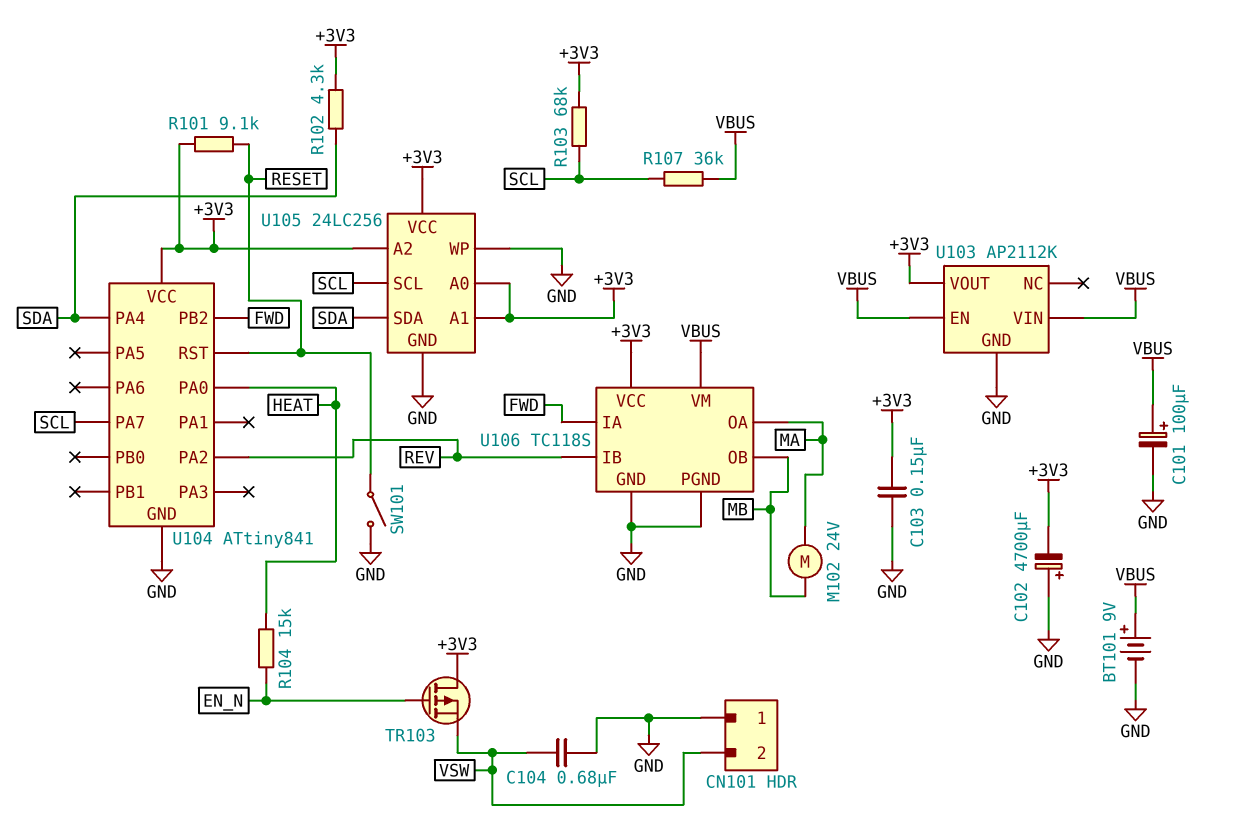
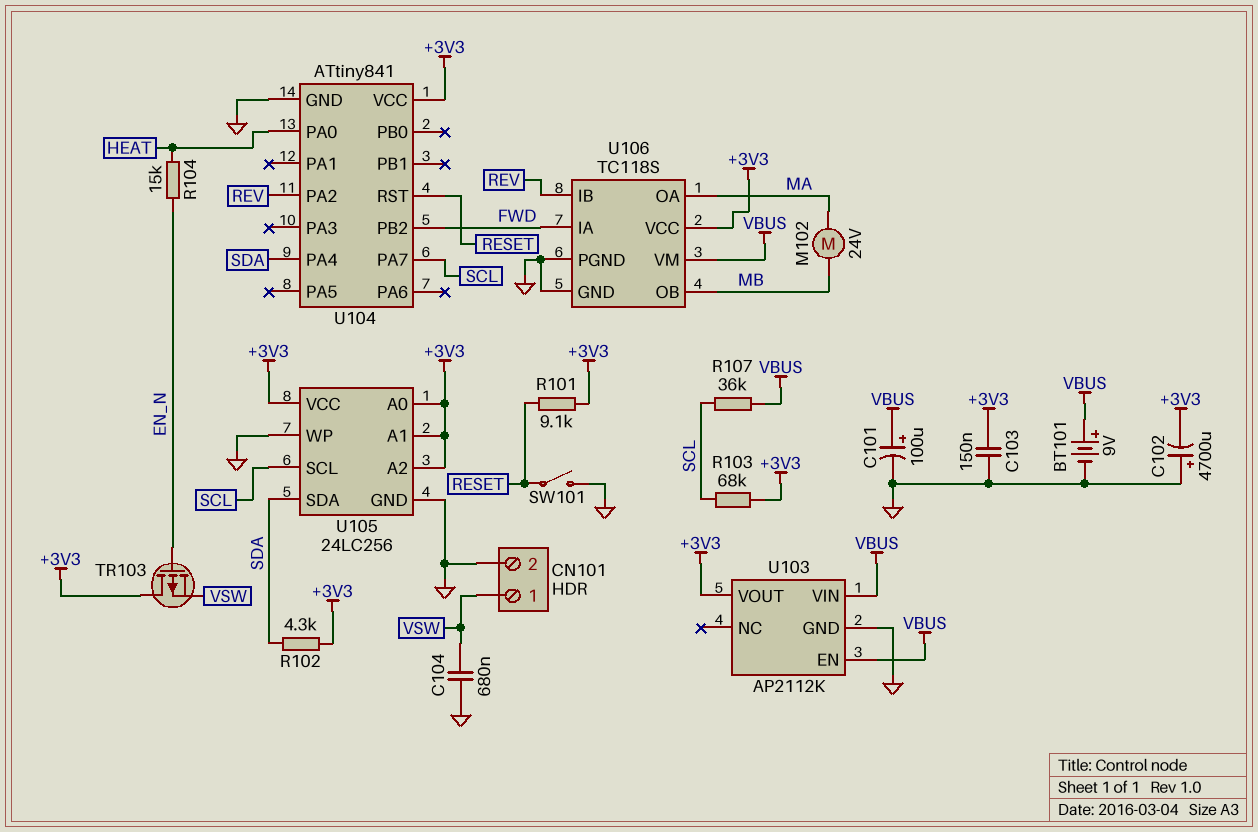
CN101 pin 1: GND -> VSW
CN101 pin 2: VSW -> GND

